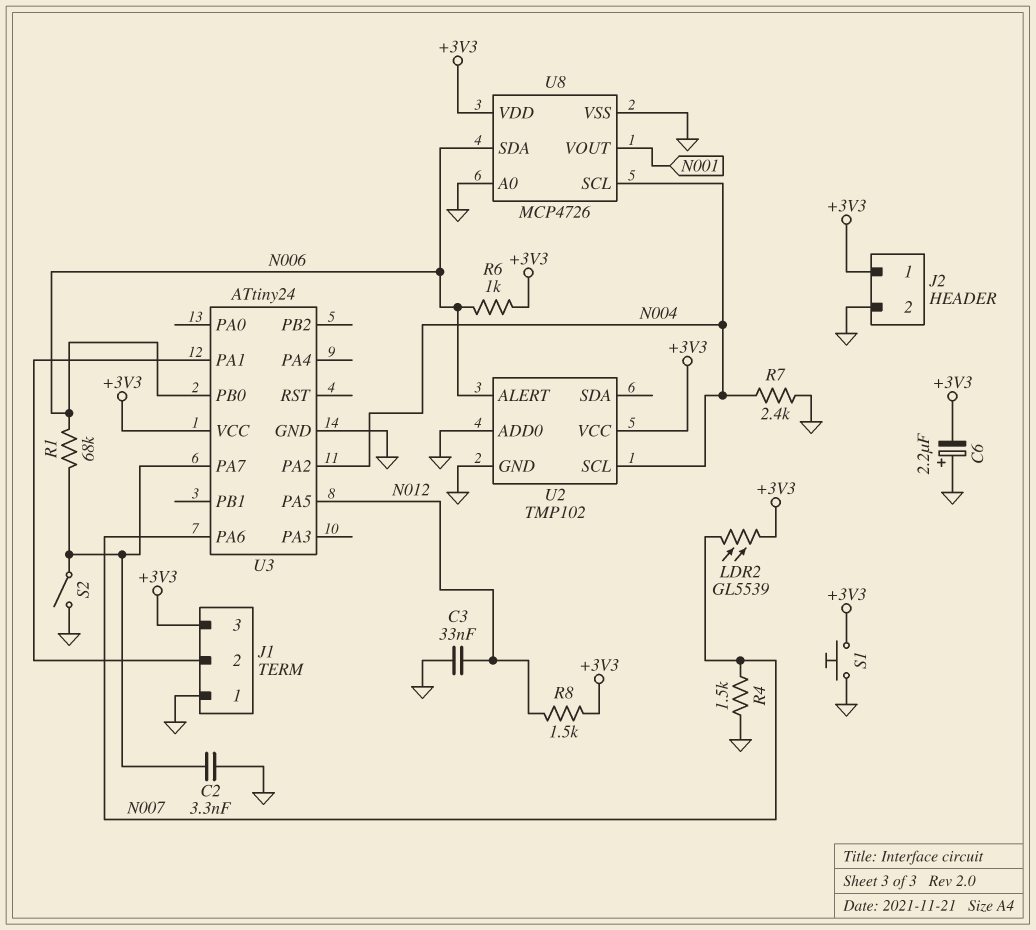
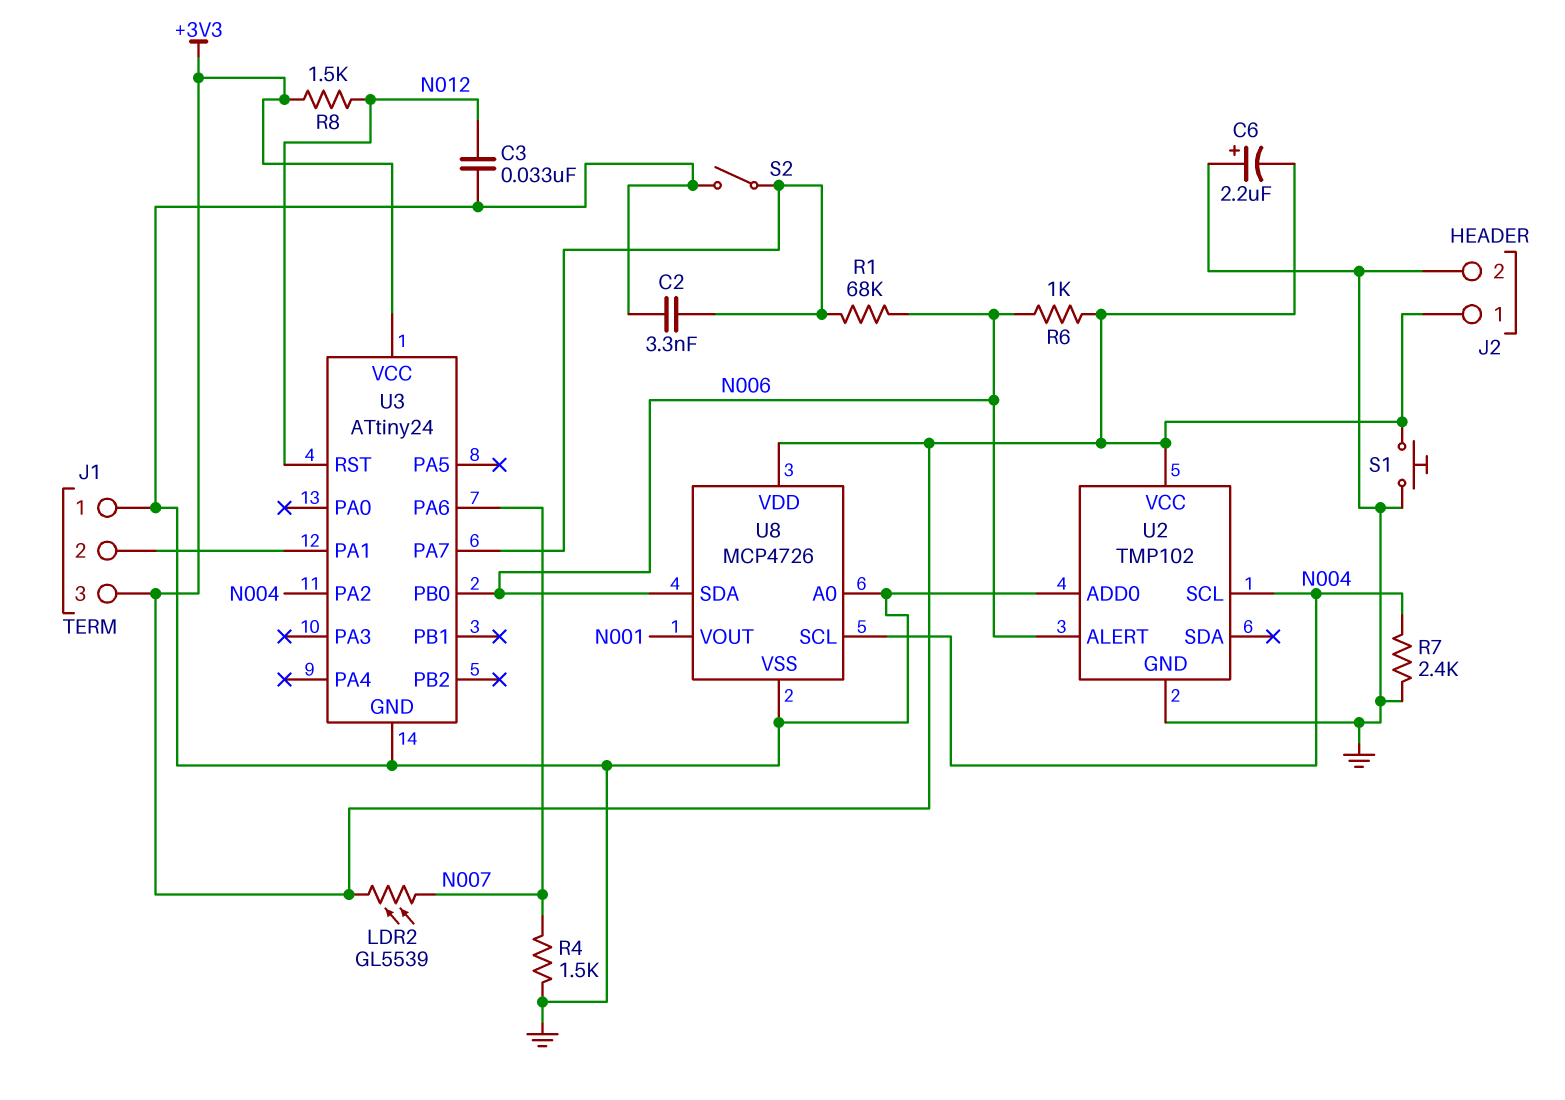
U3 pin PA5: N012 -> none
U3 pin RST: none -> N012

